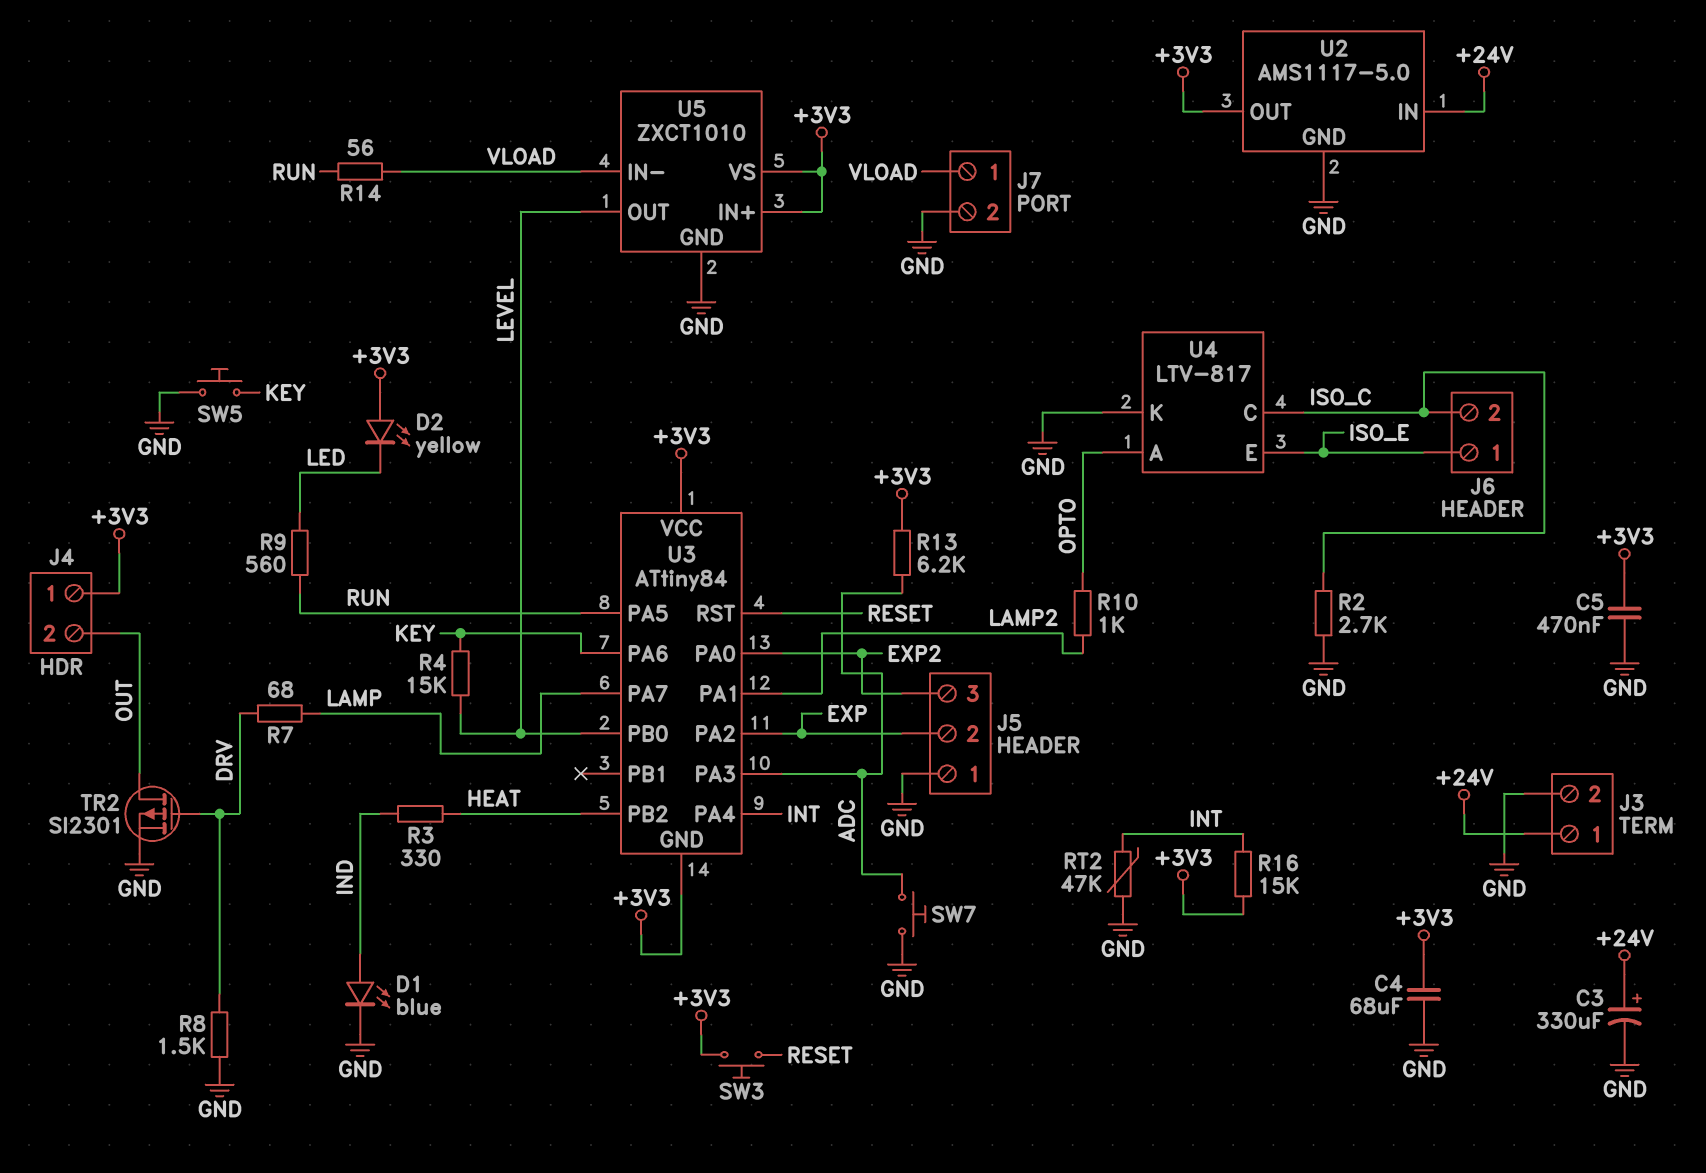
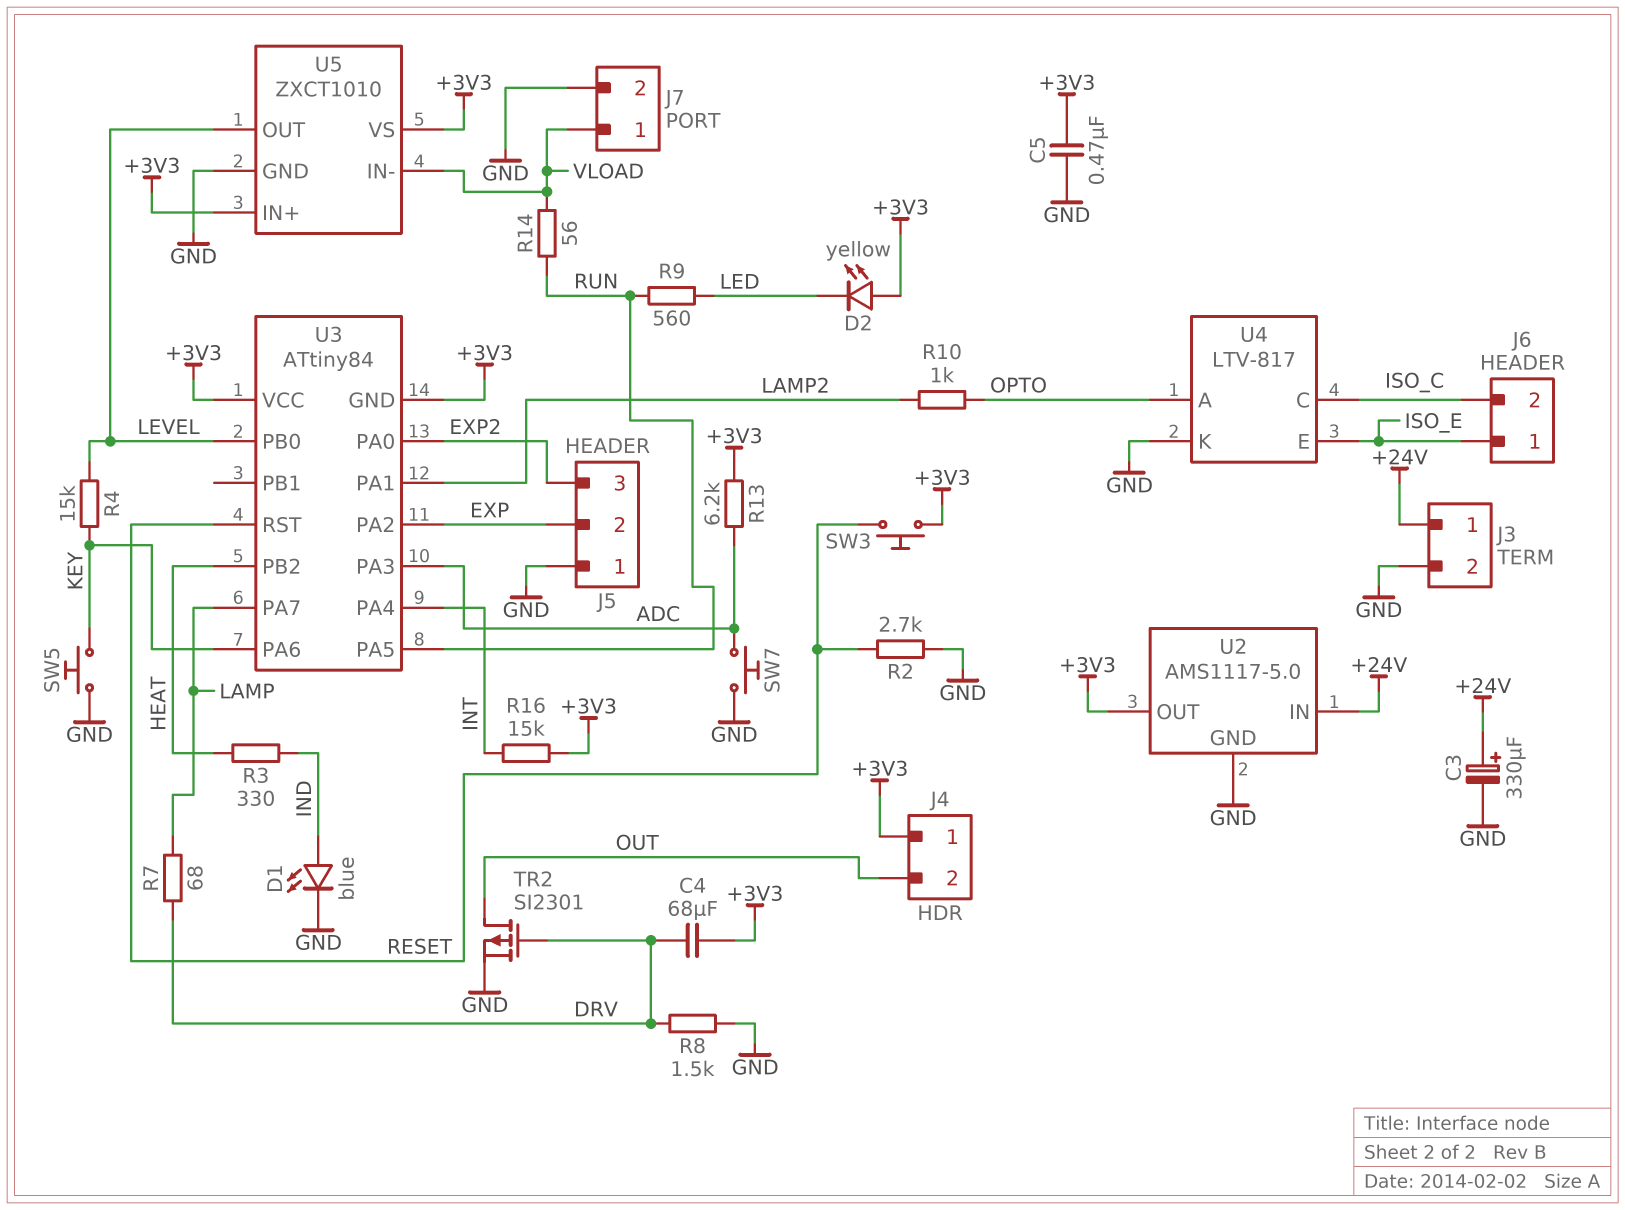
C4: 68uF (+3V3, GND) -> 68uF (+3V3, DRV)
R2: 2.7k (GND, ISO_C) -> 2.7k (GND, RESET)
RT2: 47k (GND, INT) -> none

